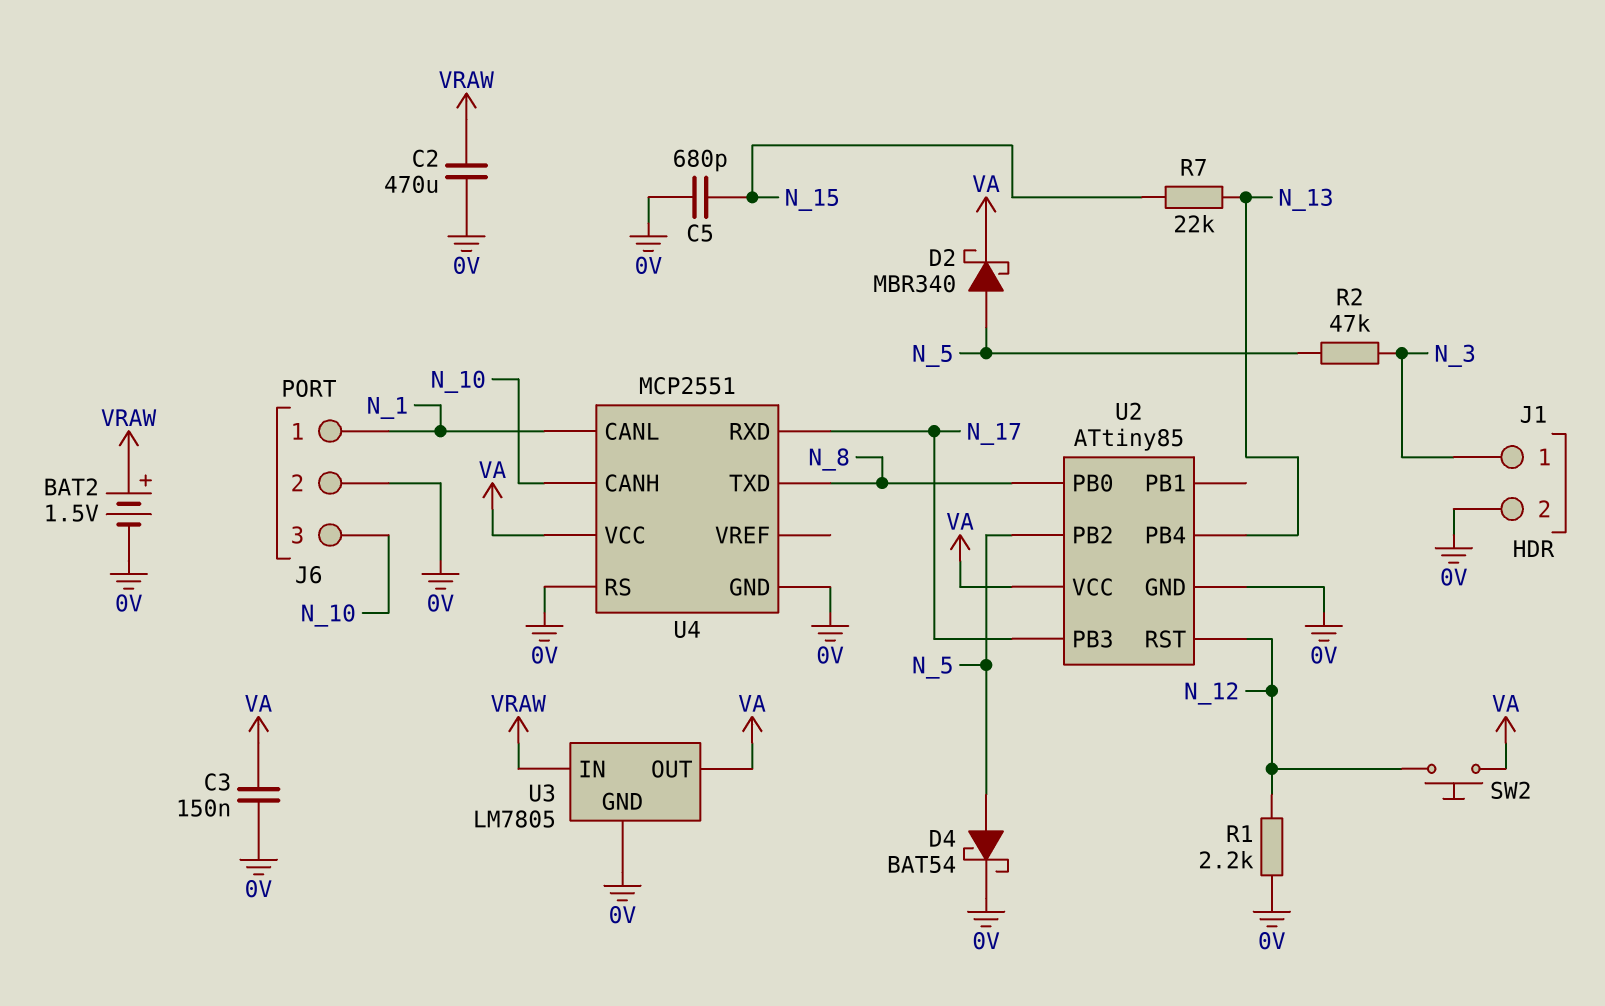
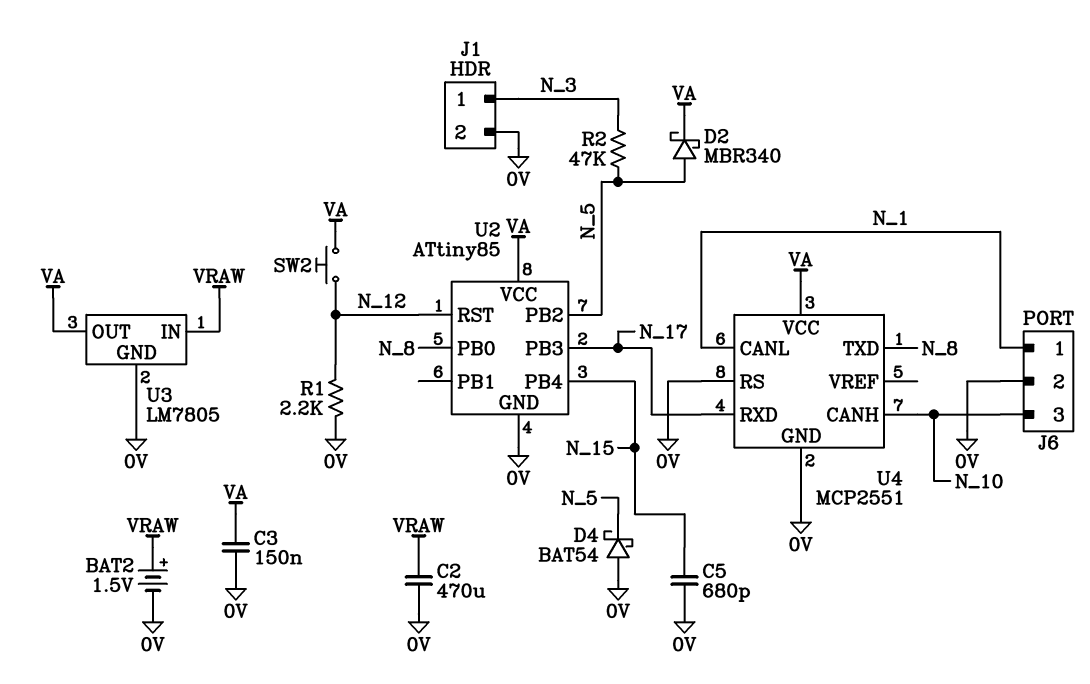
D4: schottky BAT54 (A N_5, K 0V) -> schottky BAT54 (A 0V, K N_5)
R7: 22k (N_13, N_15) -> none
U2 pin PB4: N_13 -> N_15

